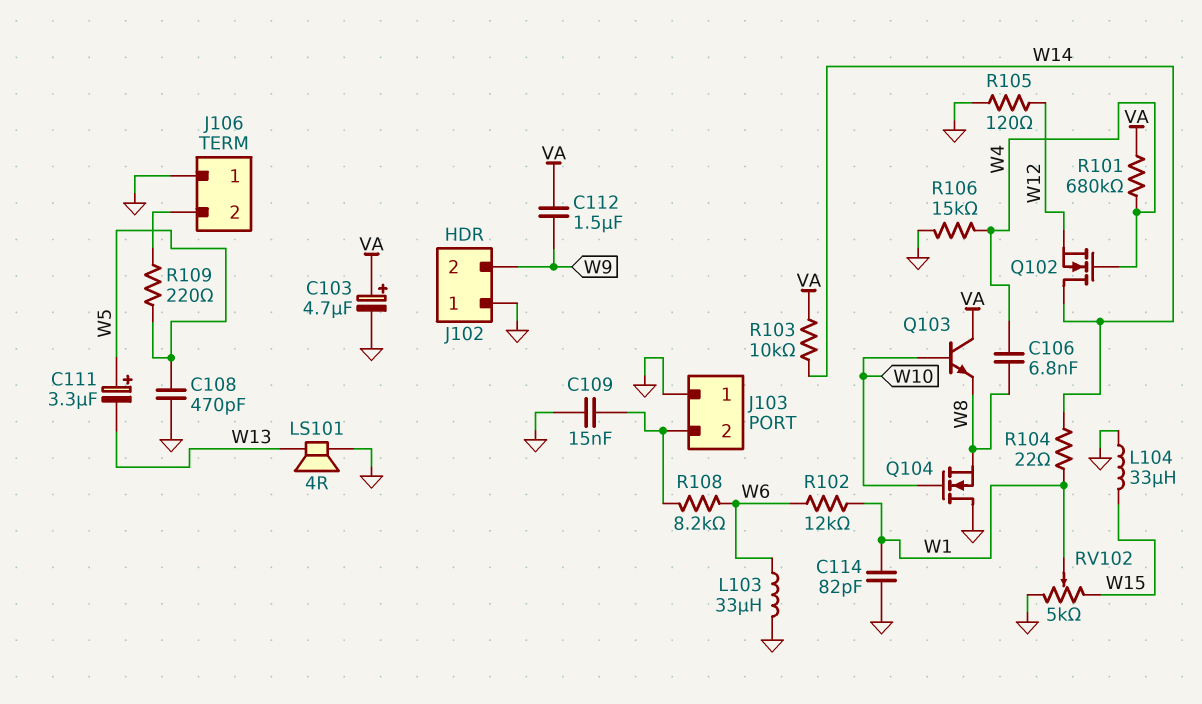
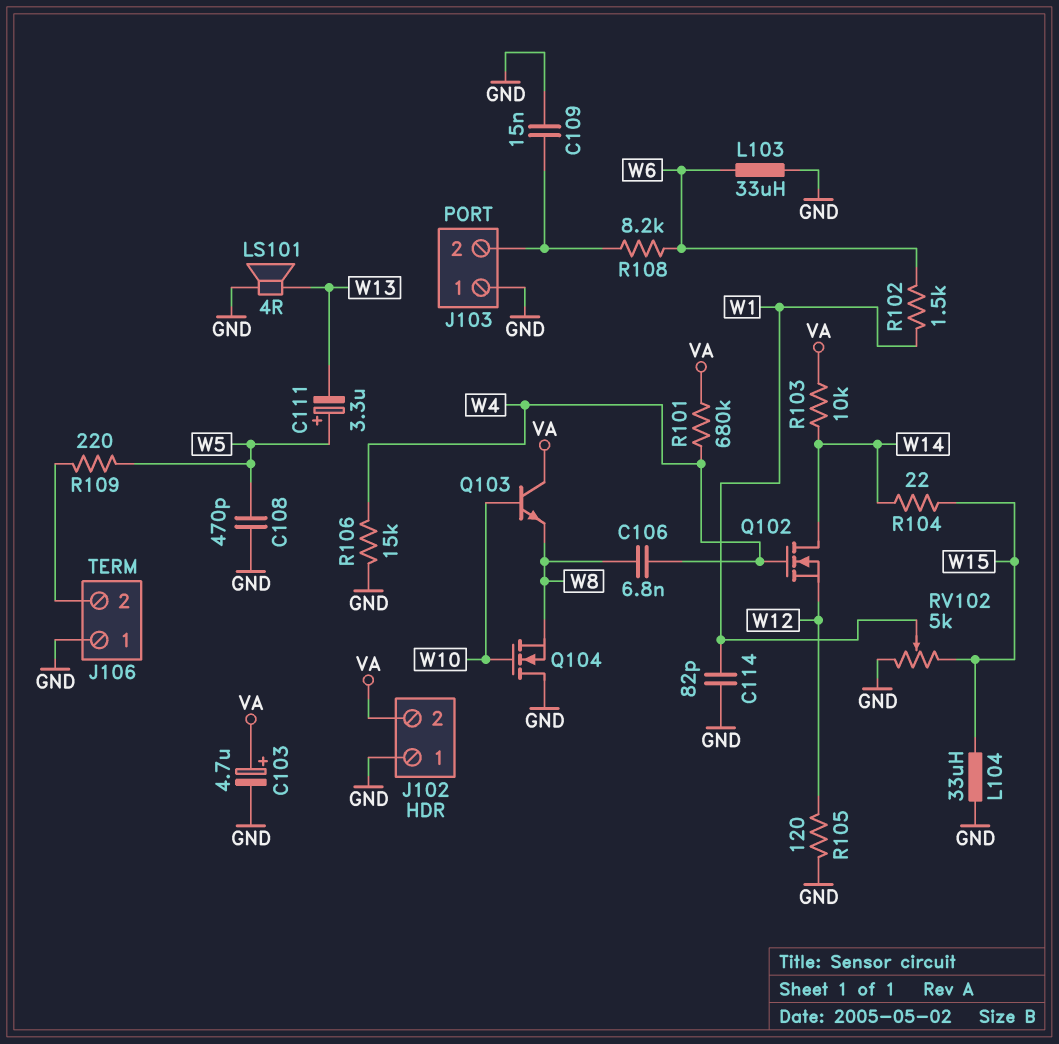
C112: 1.5uF (VA, W9) -> none
J102 pin 2: W9 -> VA
R102: 12k (W1, W6) -> 1.5k (W1, W6)
R104: 22 (W1, W14) -> 22 (W14, W15)

